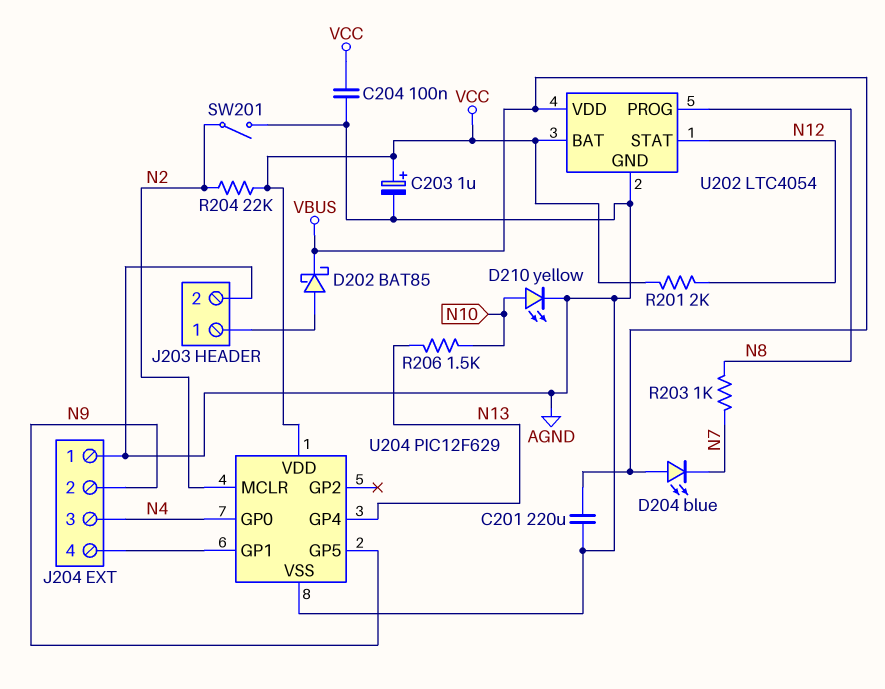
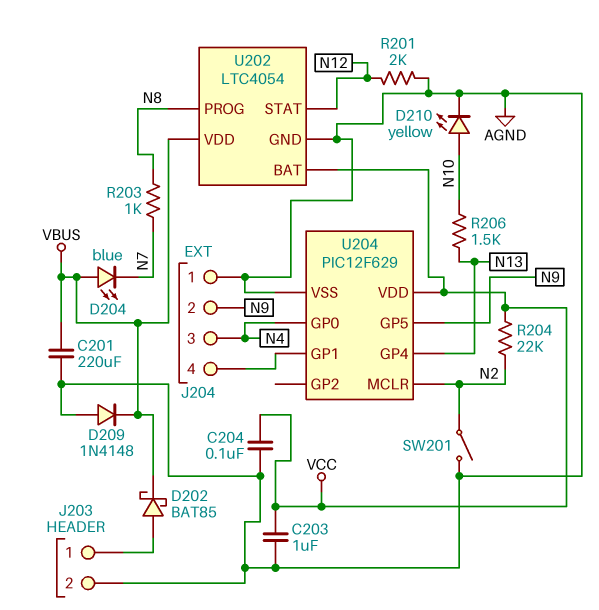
C203: 1uF (plus VCC, minus AGND) -> 1uF (AGND, VCC)
D209: none -> diode 1N4148 (A AGND, K VBUS)
R201: 2k (N12, VCC) -> 2k (AGND, N12)

